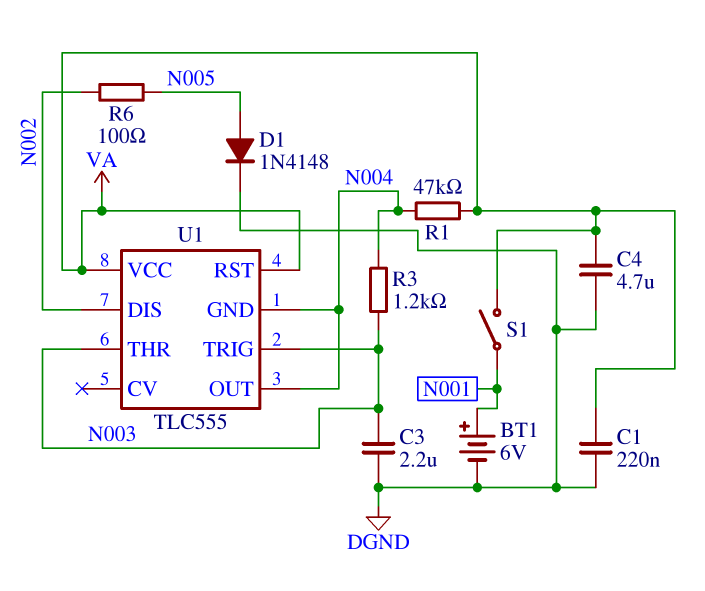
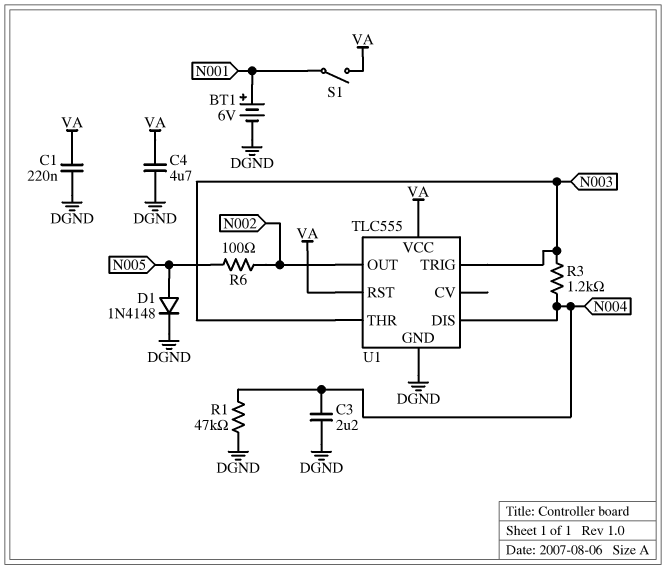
C3: 2.2uF (DGND, N003) -> 2.2uF (DGND, N004)
R1: 47k (N004, VA) -> 47k (DGND, N004)
U1 pin DIS: N002 -> N004
U1 pin GND: N004 -> DGND
U1 pin OUT: N004 -> N002

